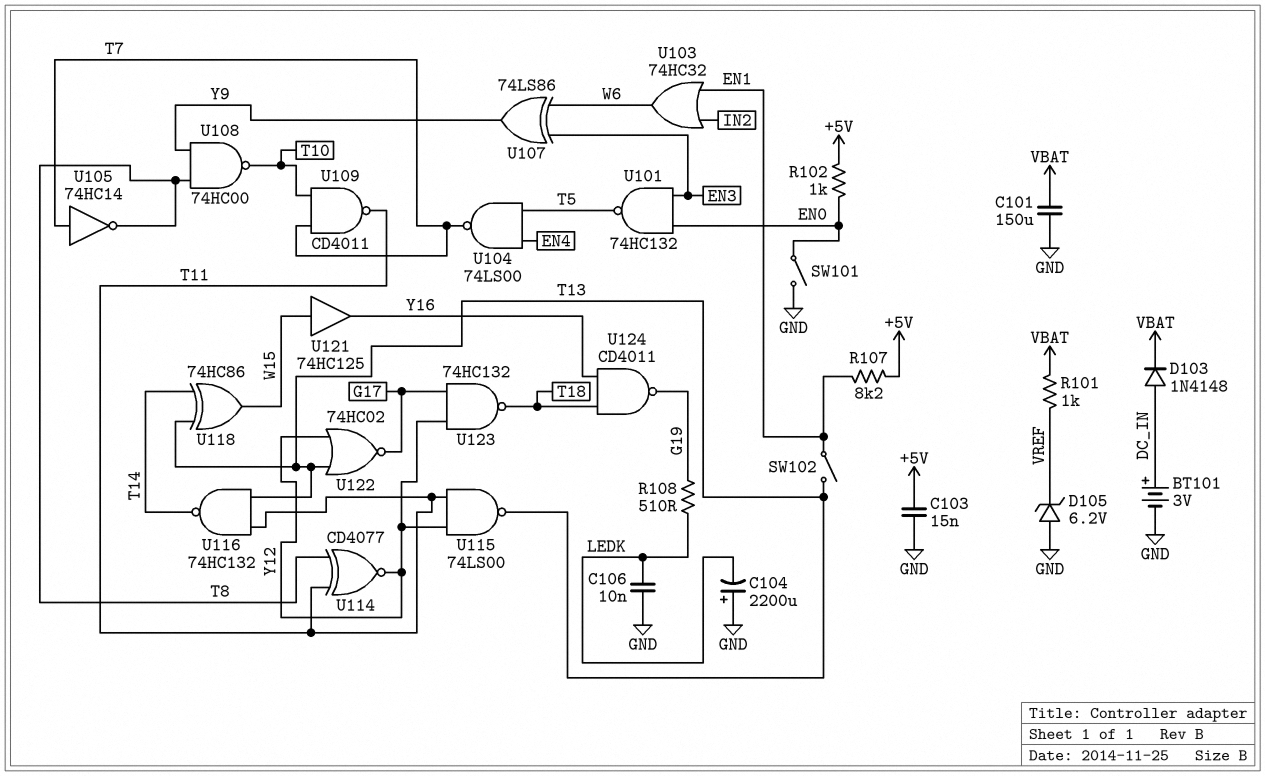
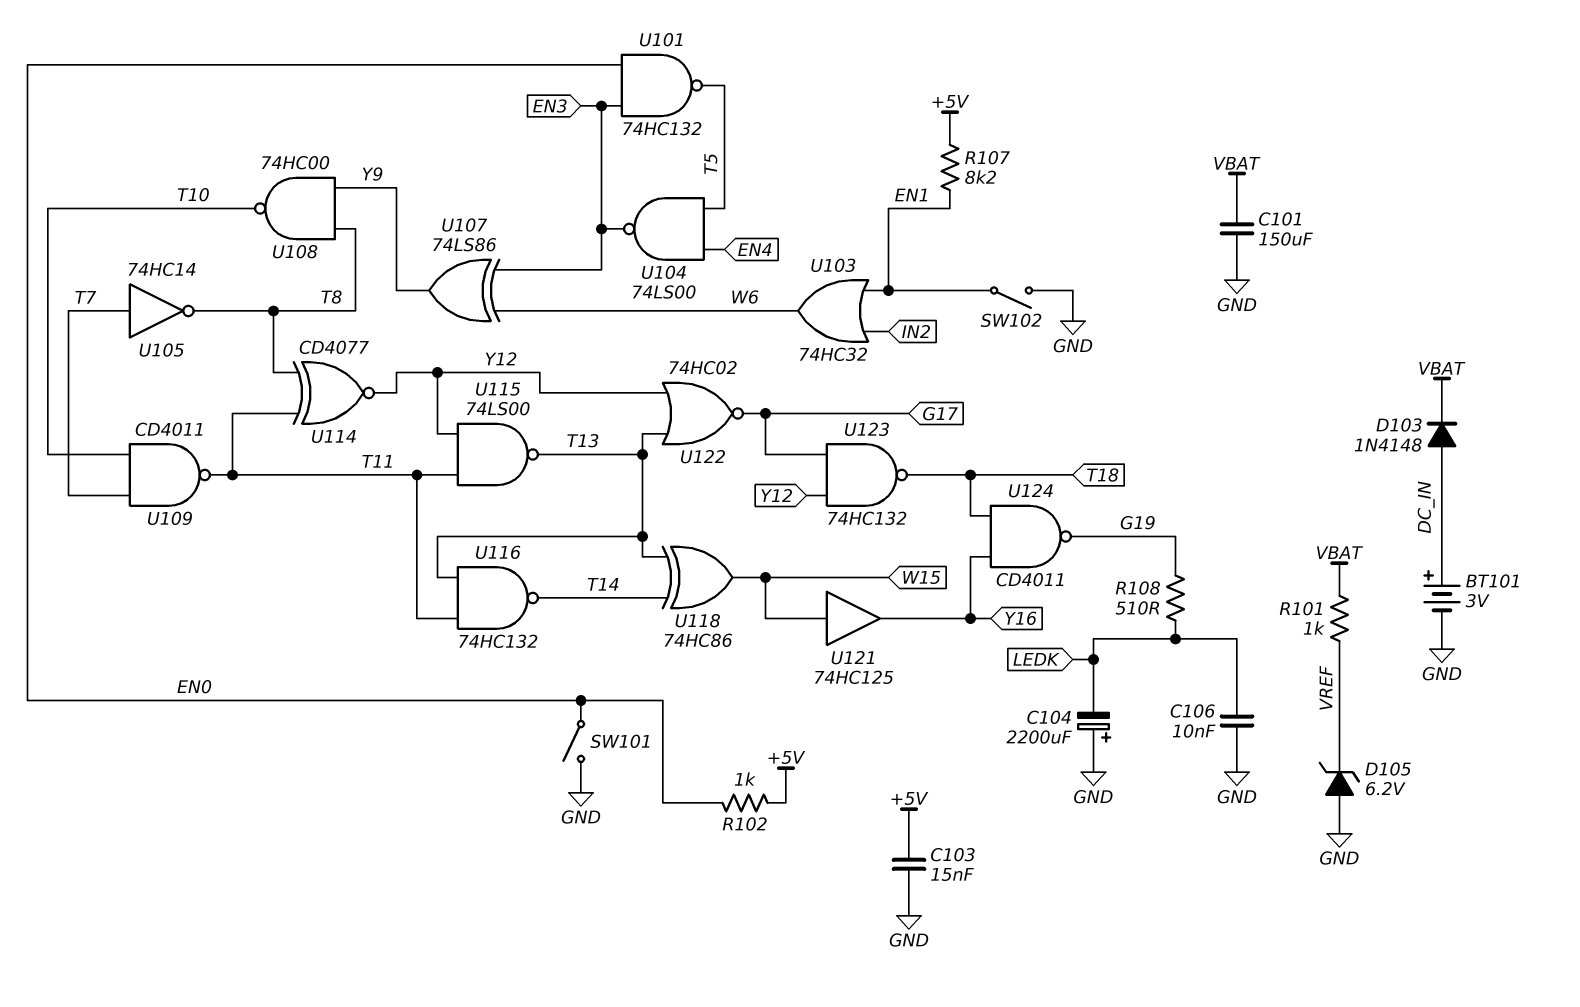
SW102: switch (EN1, T13) -> switch (EN1, GND)
U104: NAND 74LS00 (in EN4, in T5, out T7) -> NAND 74LS00 (in EN4, in T5, out EN3)

